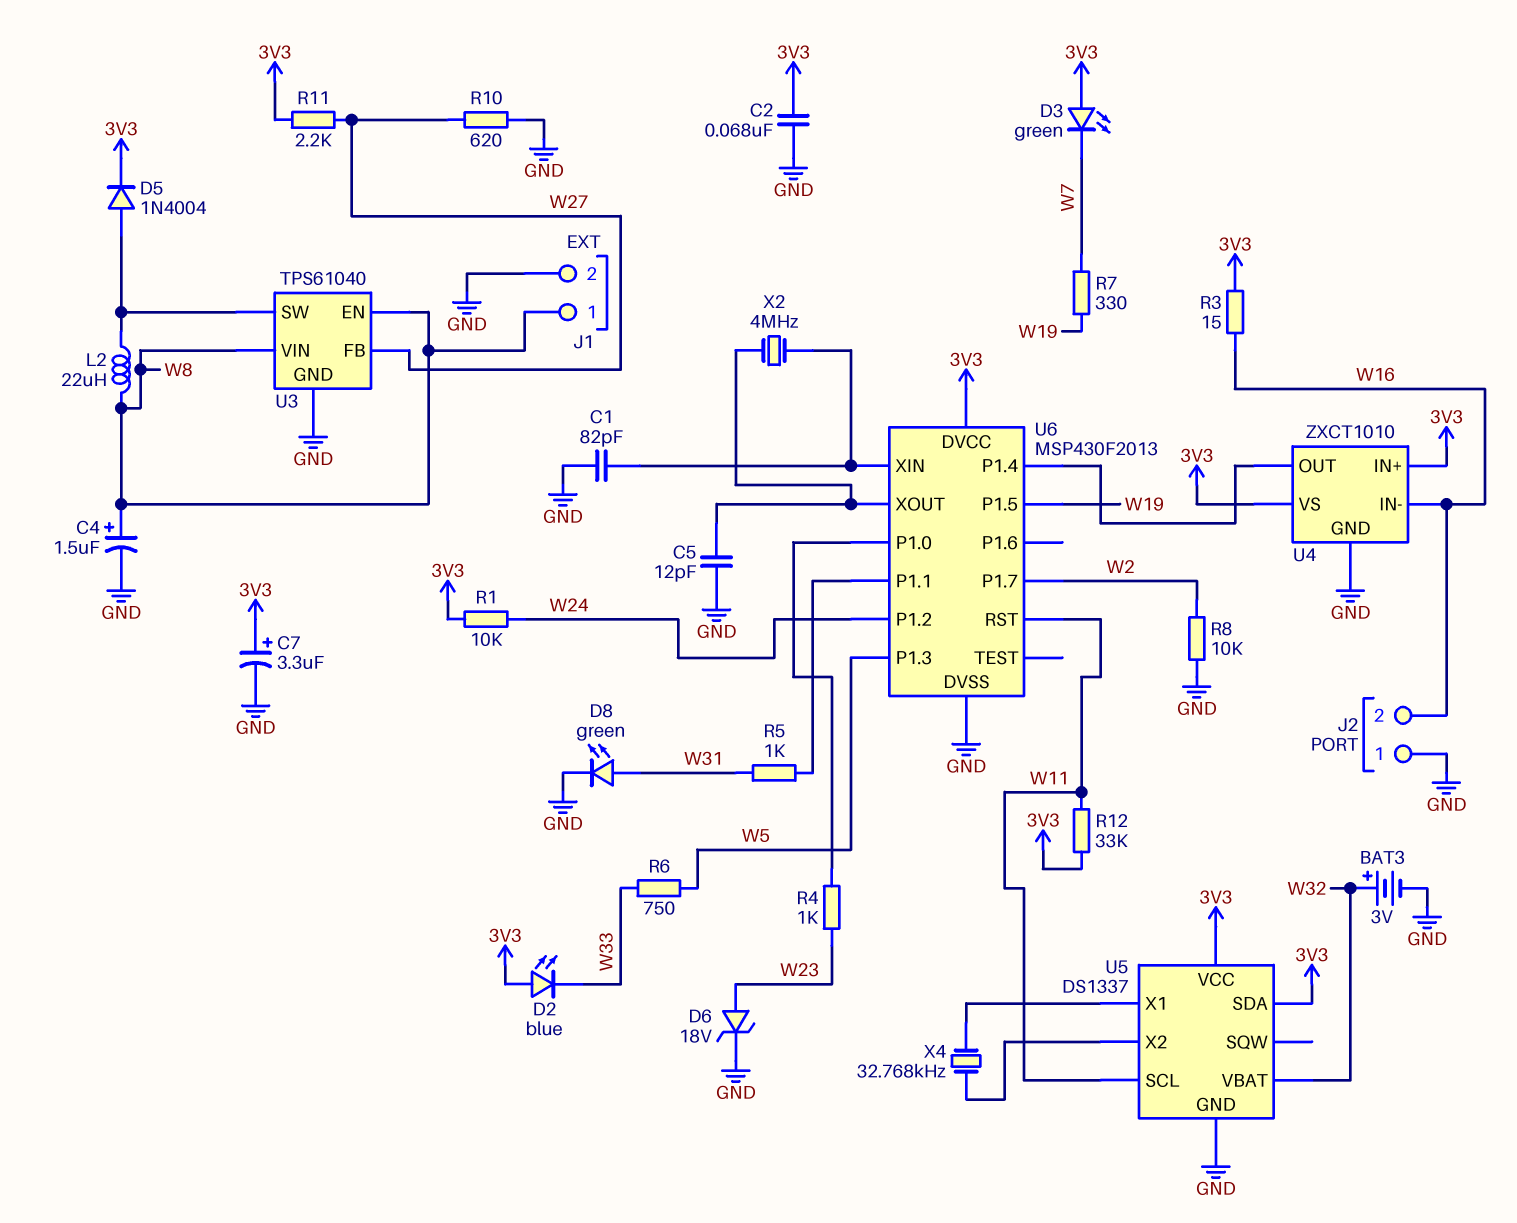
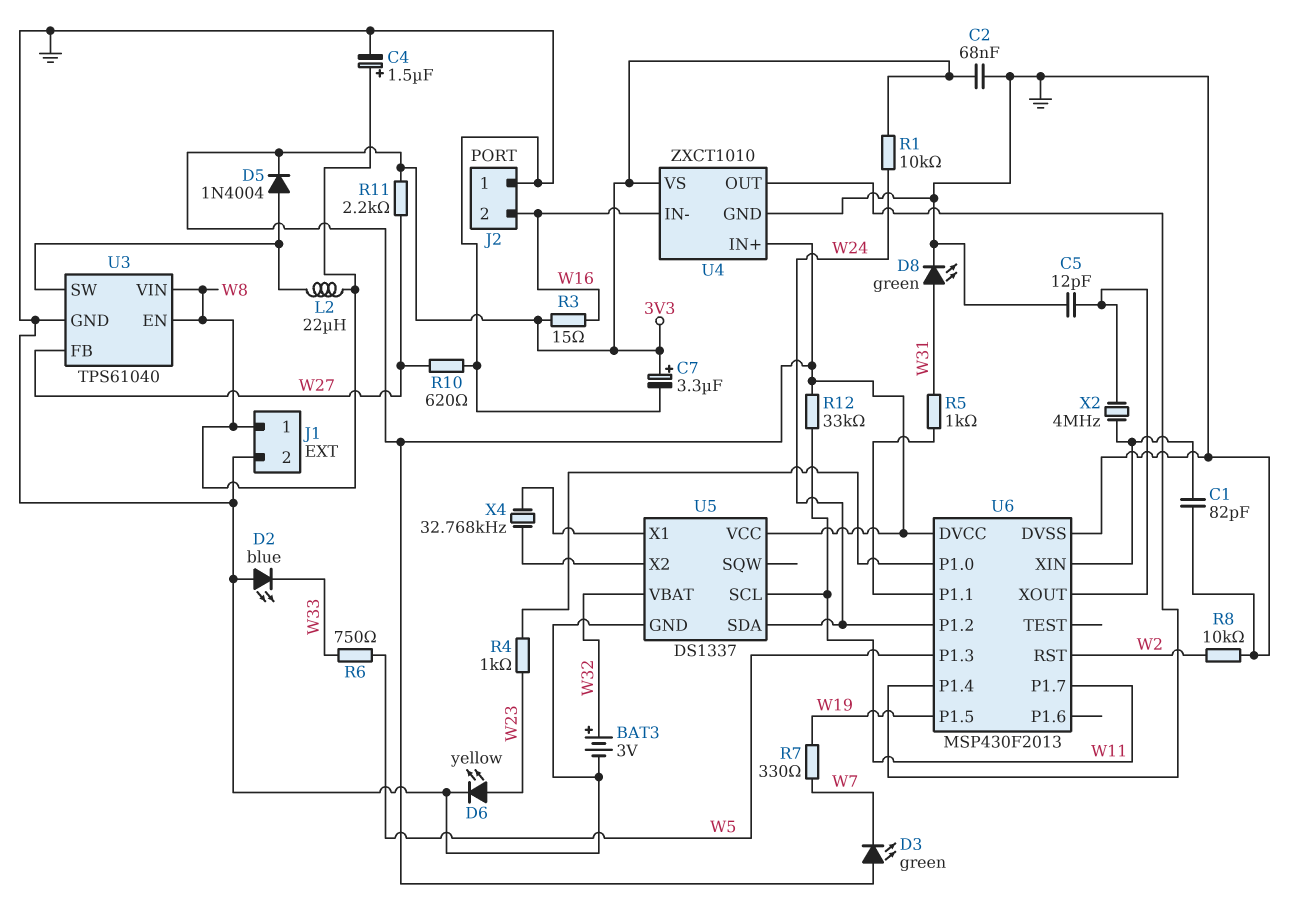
D2: LED blue (A 3V3, K W33) -> LED blue (A GND, K W33)
D6: zener 18V (A W23, K GND) -> LED yellow (A W23, K GND)
U5 pin SDA: 3V3 -> W24
U6 pin P1.7: W2 -> W11
U6 pin RST: W11 -> W2

